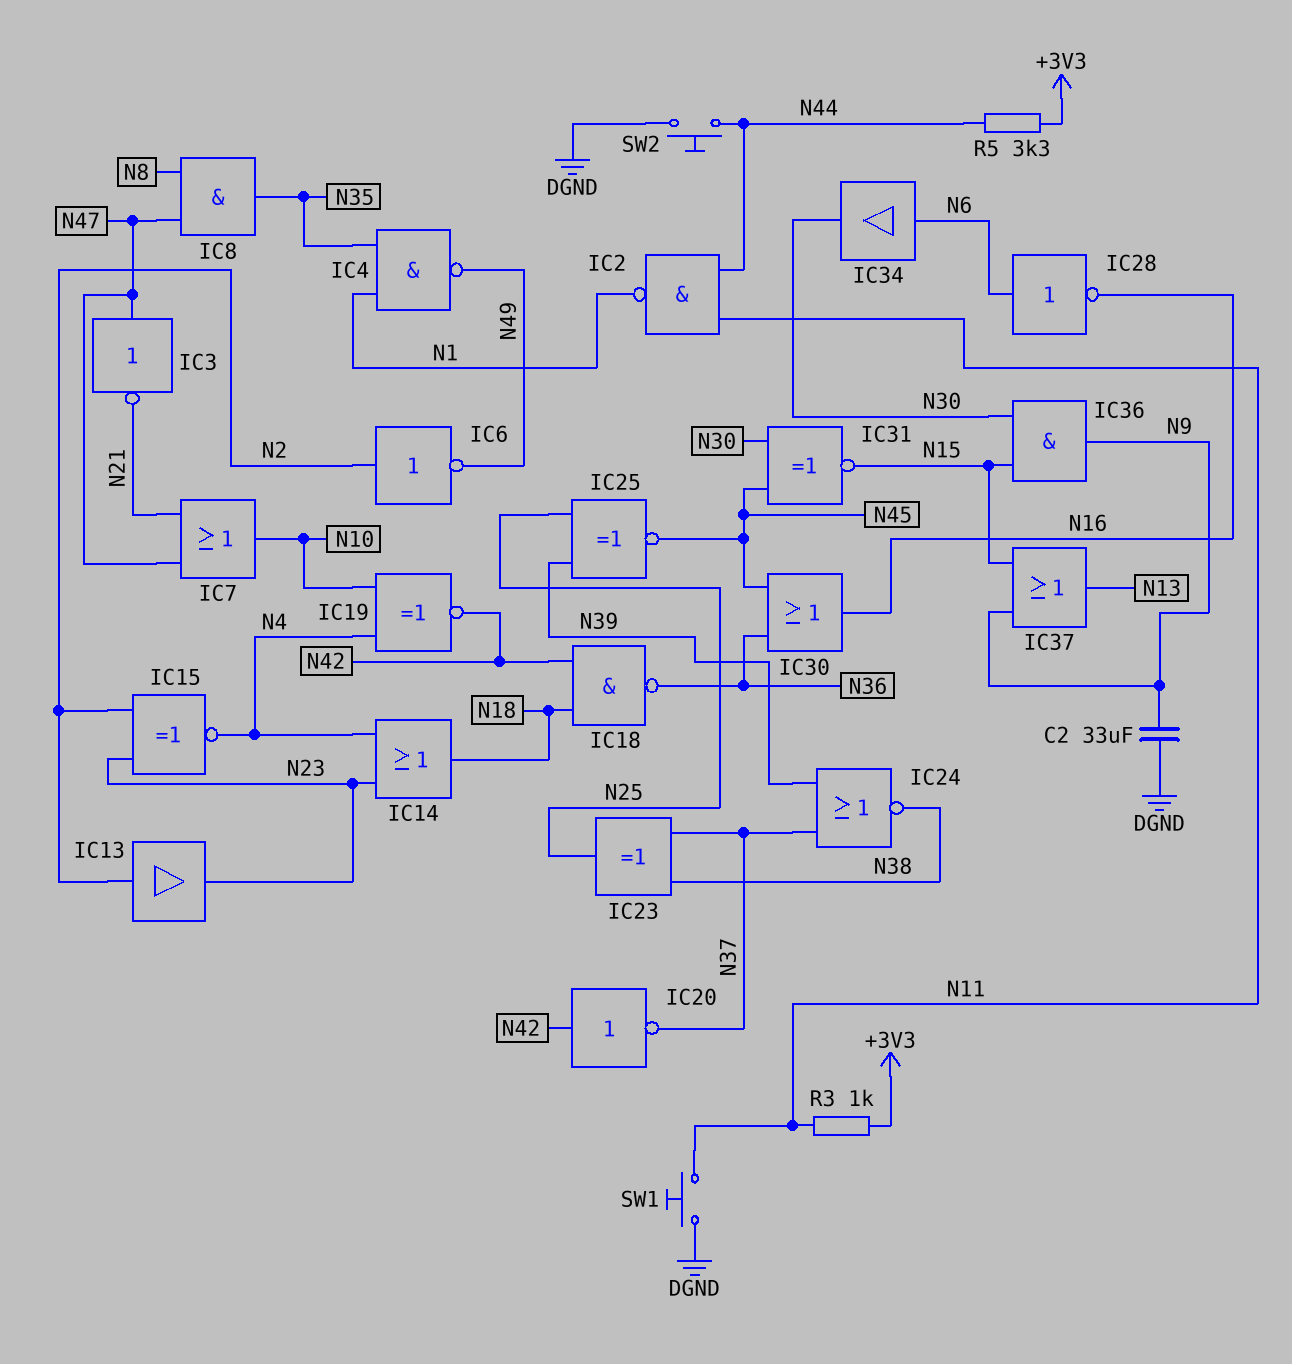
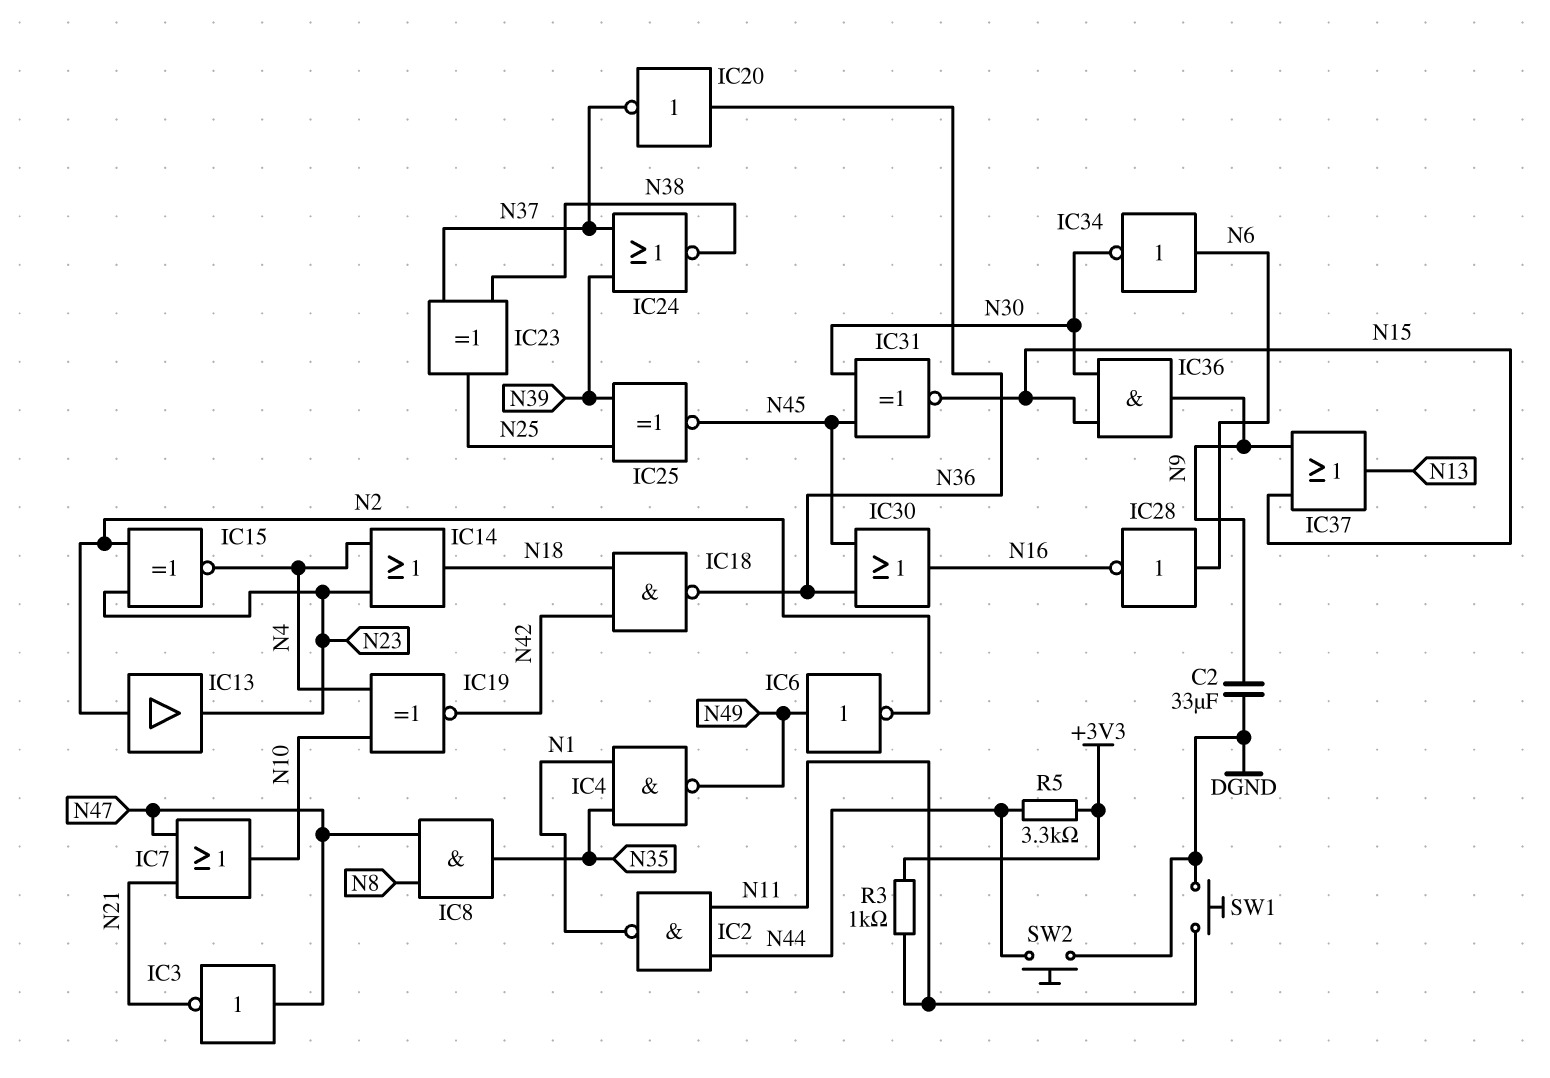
IC6: NOT (in N2, out N49) -> NOT (in N49, out N2)
IC20: NOT (in N42, out N37) -> NOT (in N36, out N37)
IC34: buffer (in N6, out N30) -> NOT (in N6, out N30)

